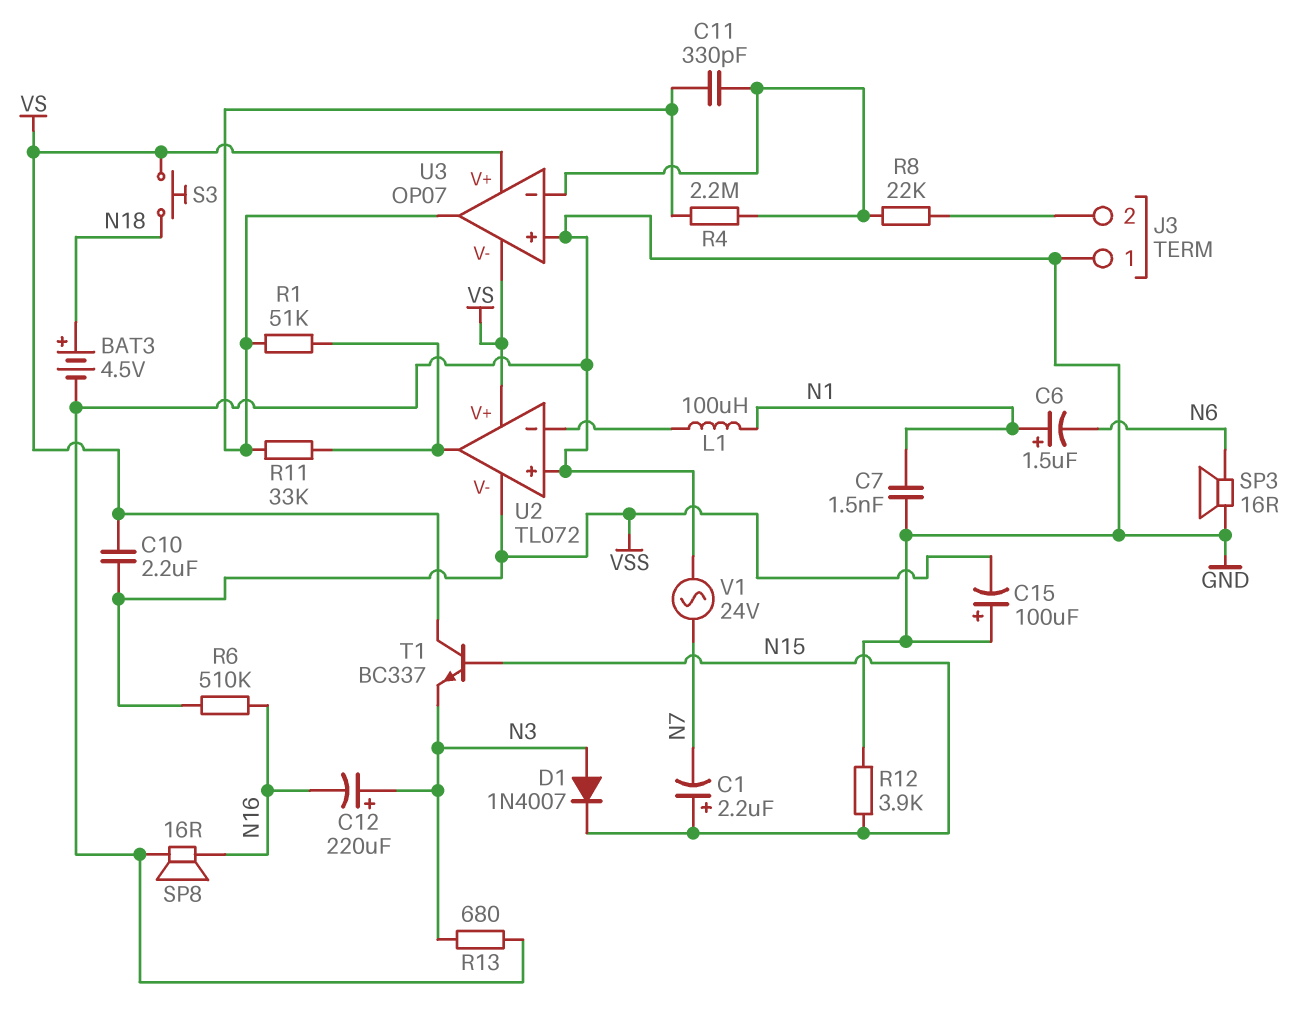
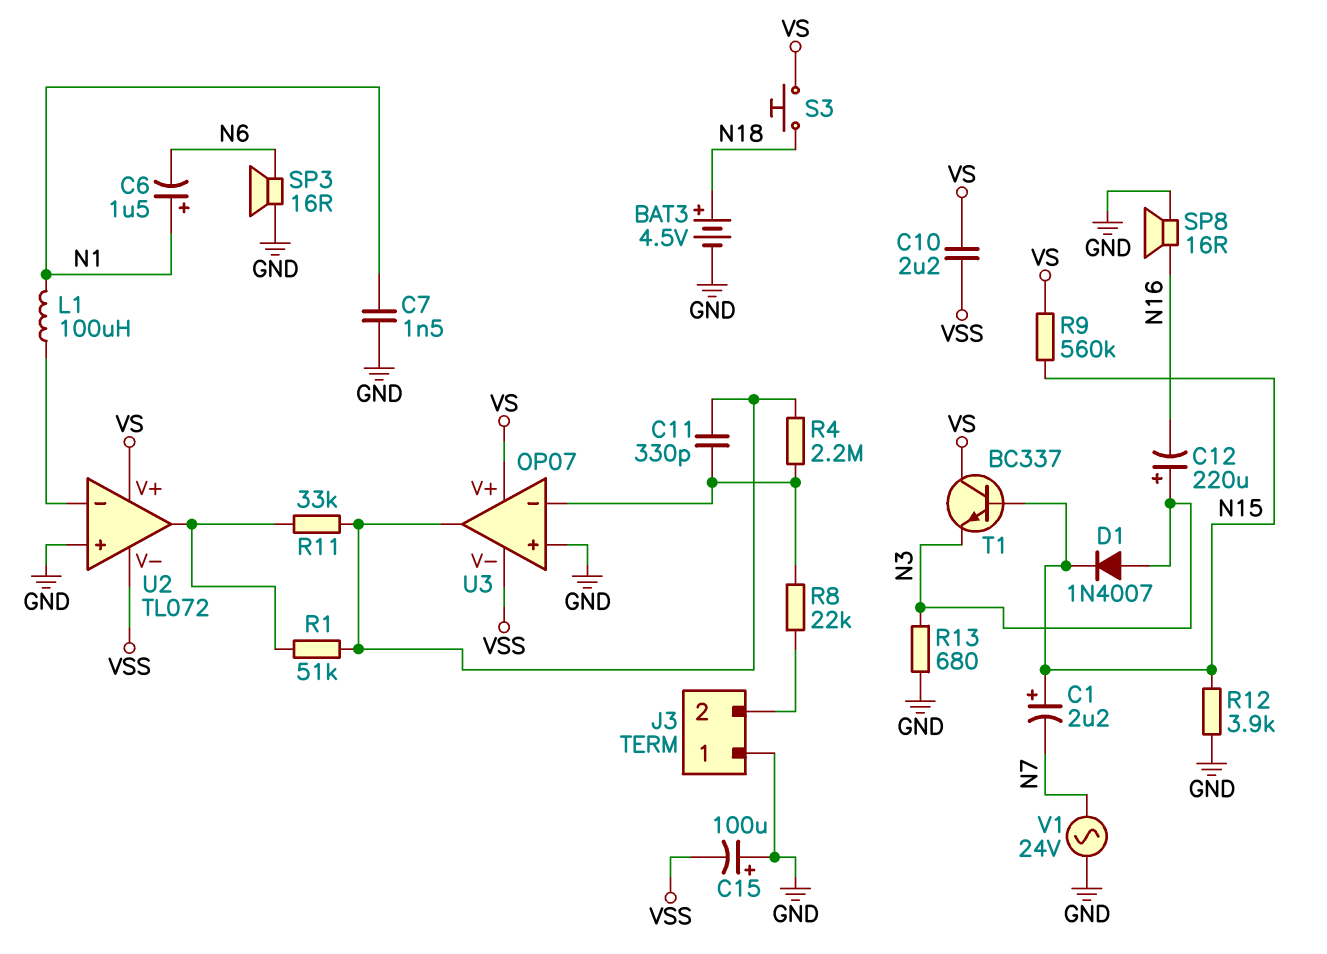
R6: 510k (N16, VSS) -> none
R9: none -> 560k (N15, VS)
U3 pin V-: VS -> VSS

